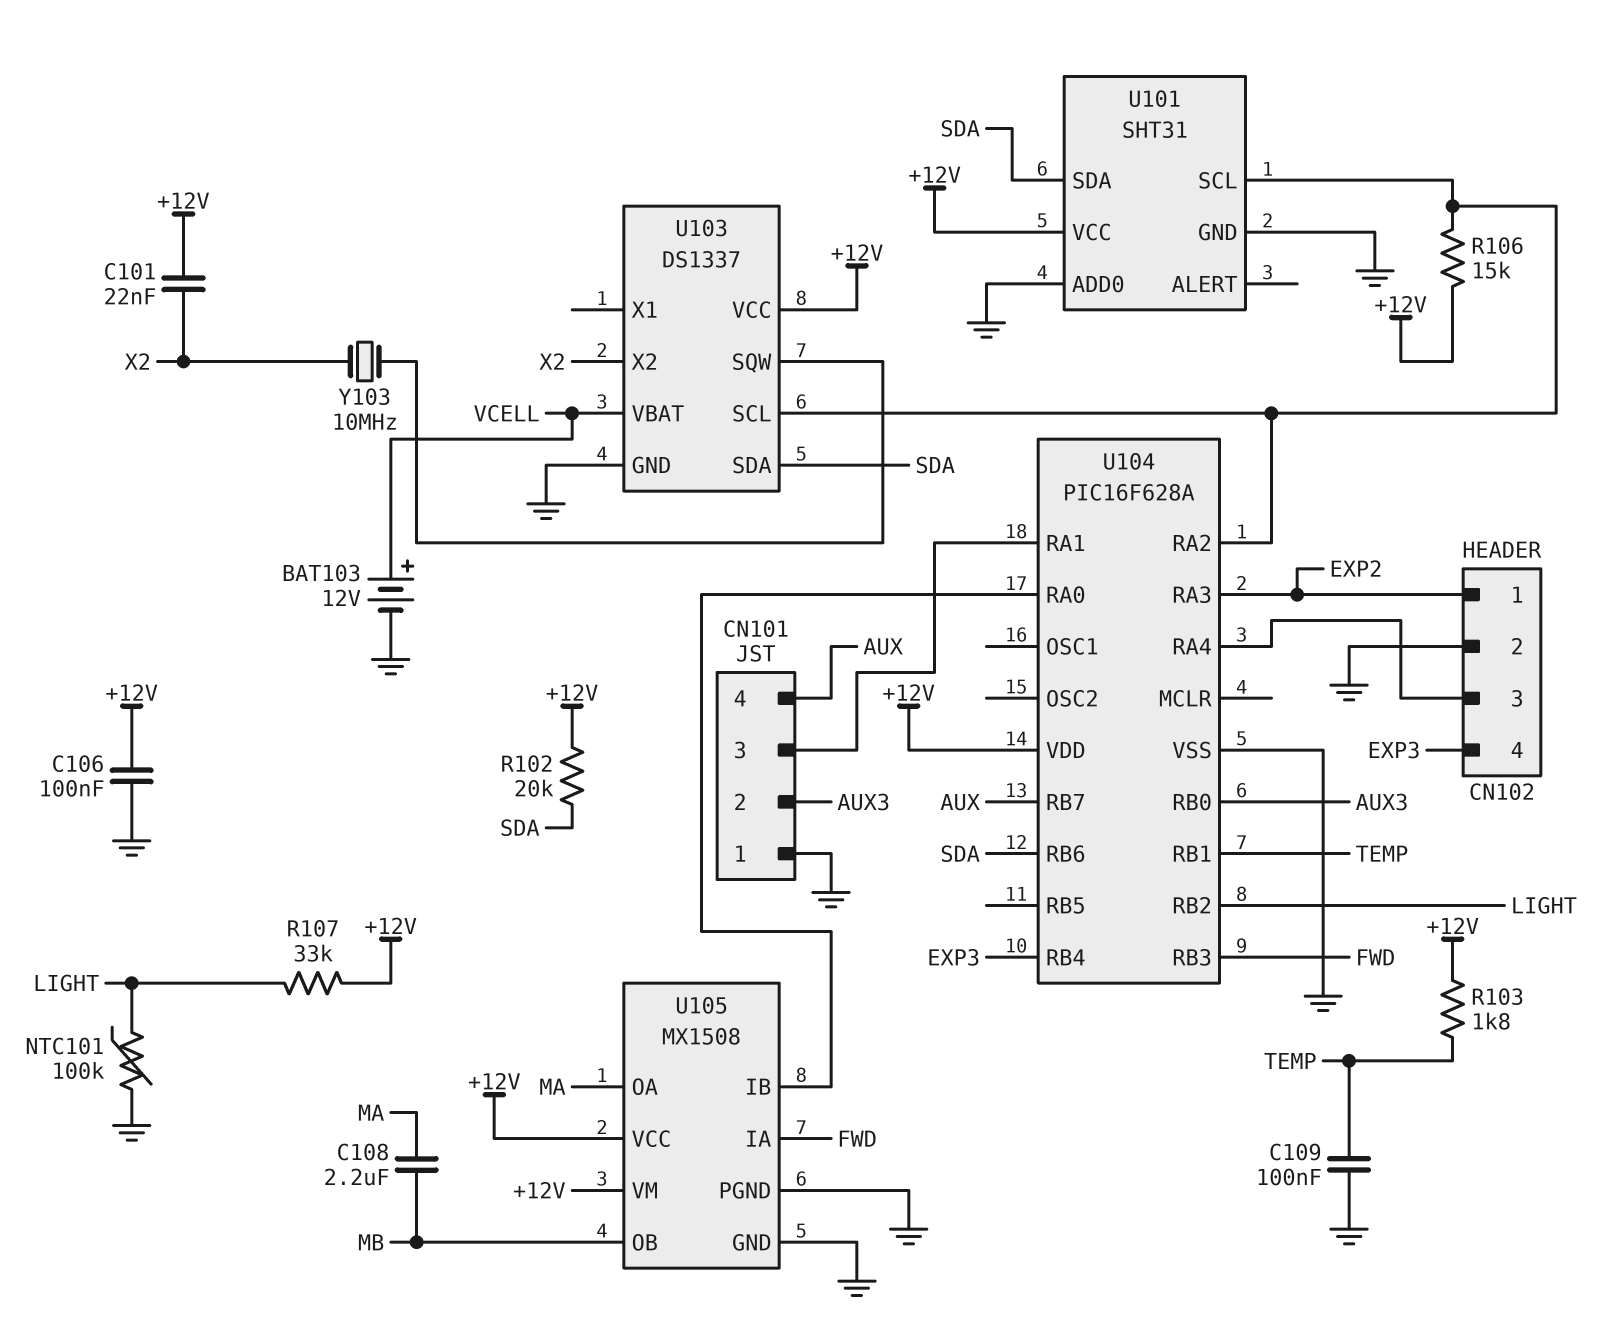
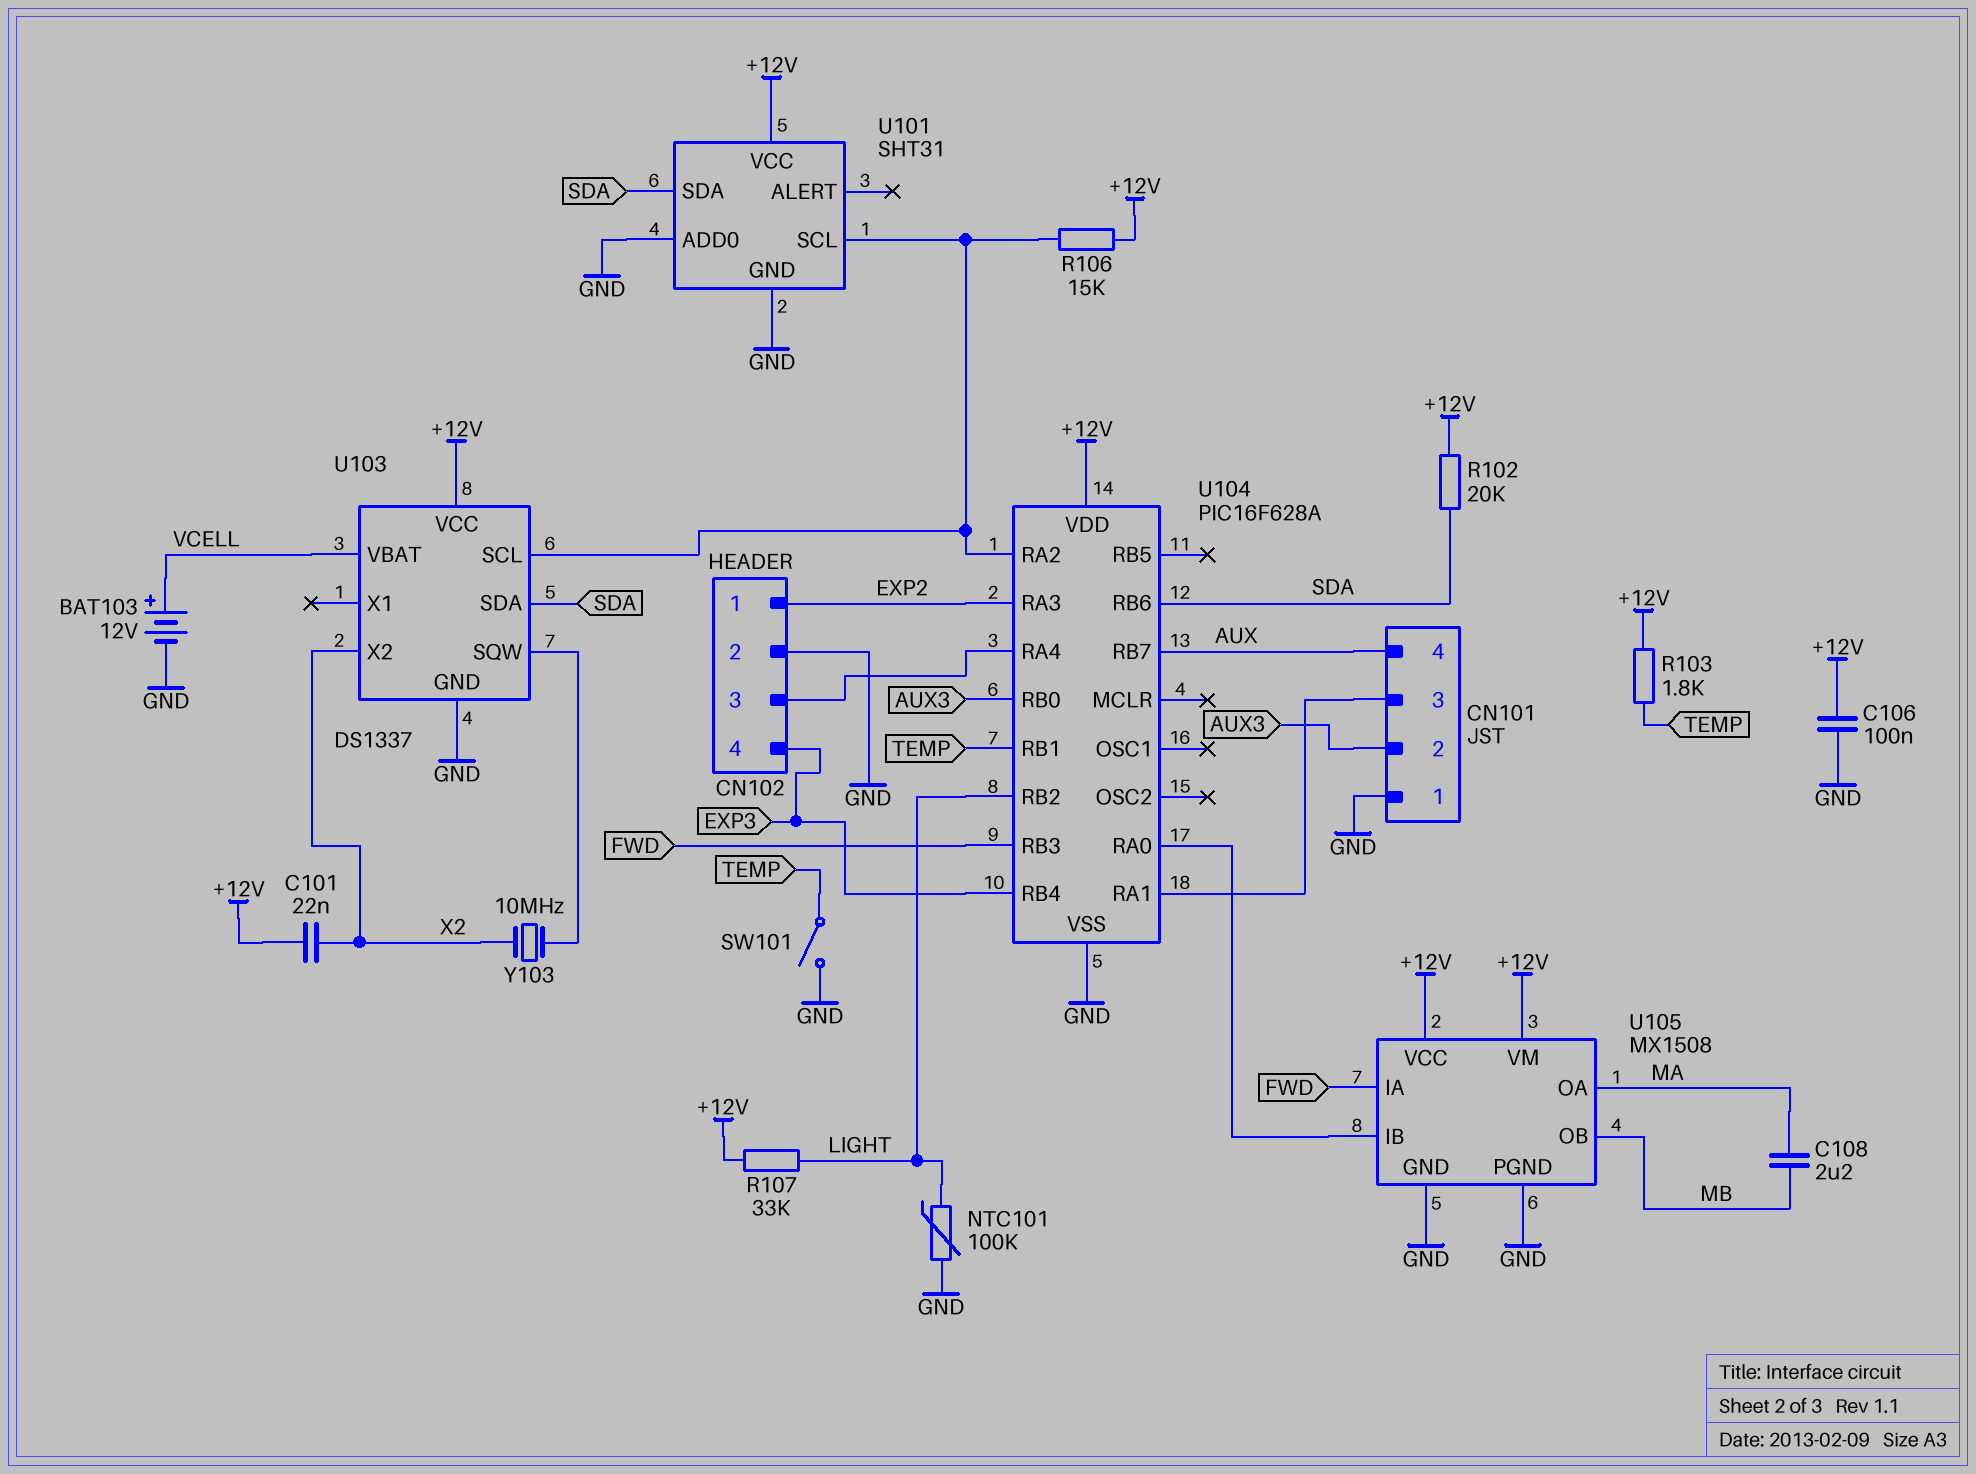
C109: 100nF (GND, TEMP) -> none
SW101: none -> switch (GND, TEMP)

